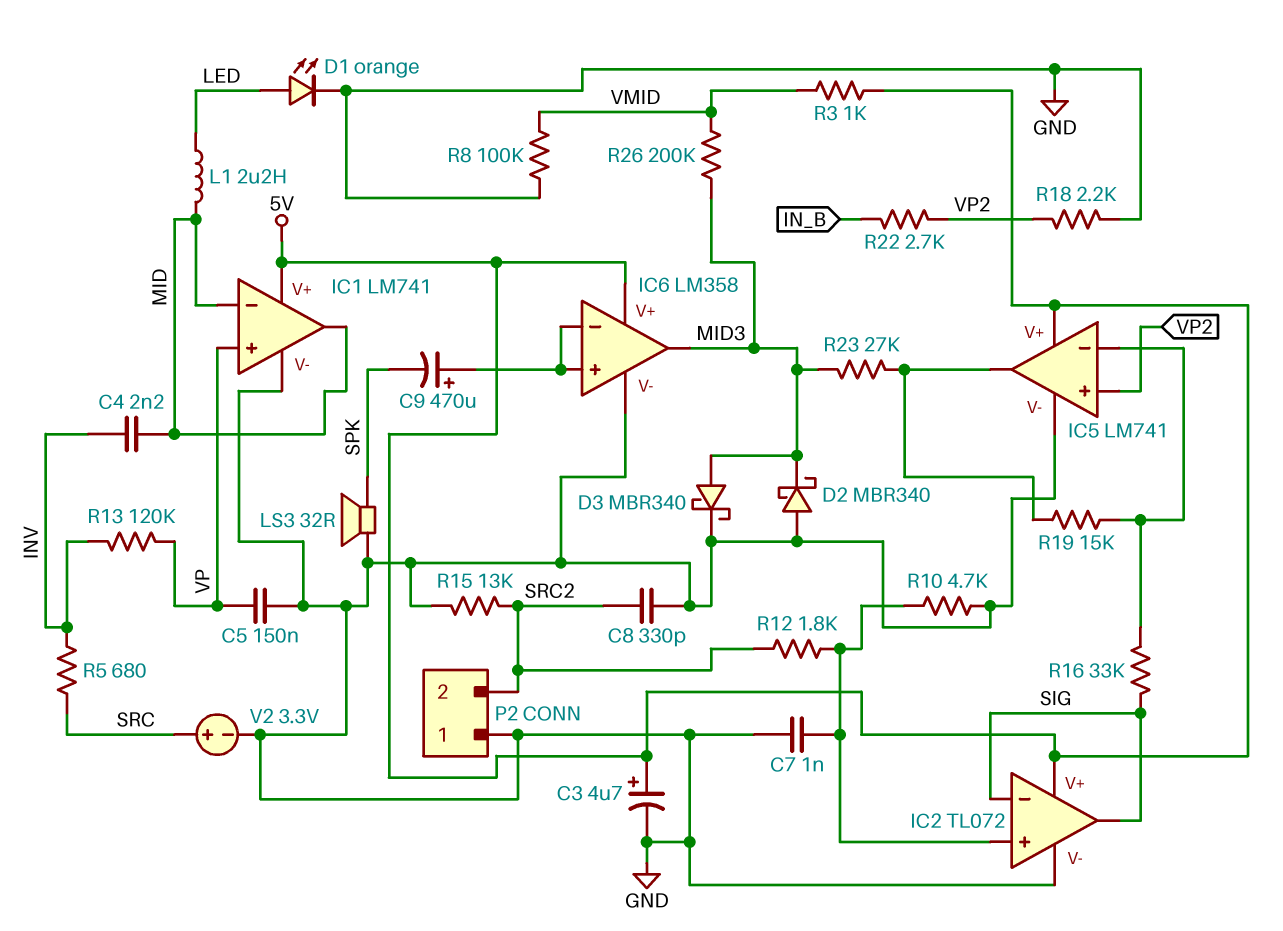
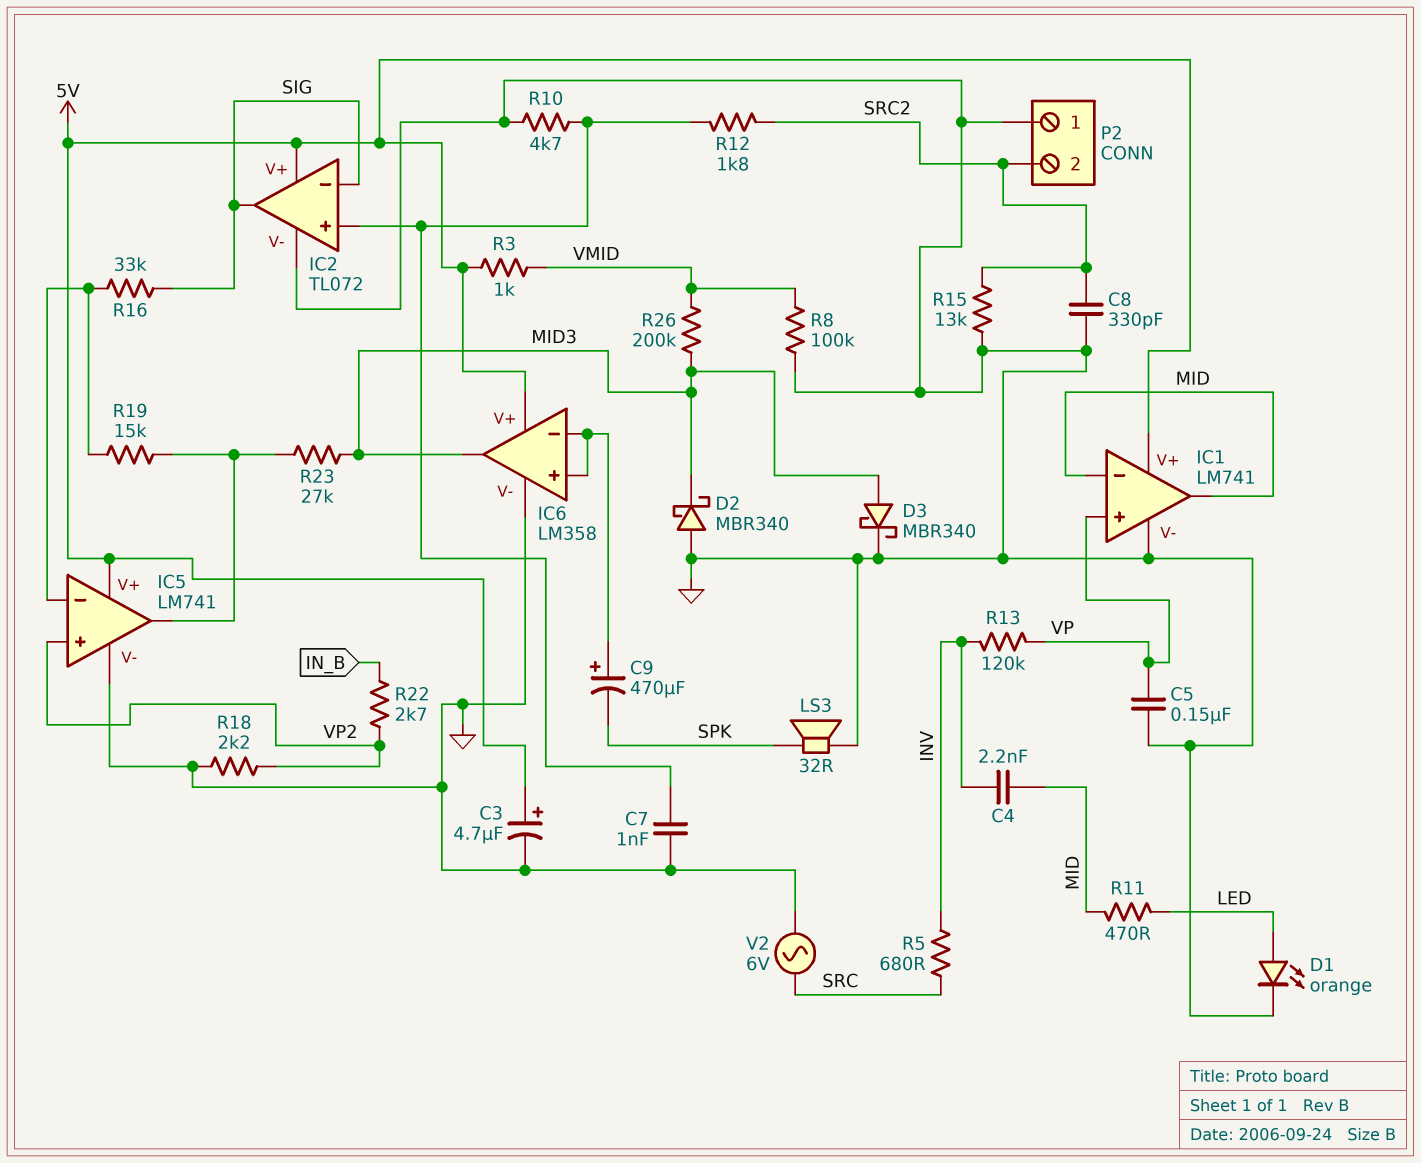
L1: 2.2uH (LED, MID) -> none
R11: none -> 470 (LED, MID)
V2: 3.3V (plus SRC, minus GND) -> AC 6V (GND, SRC)

